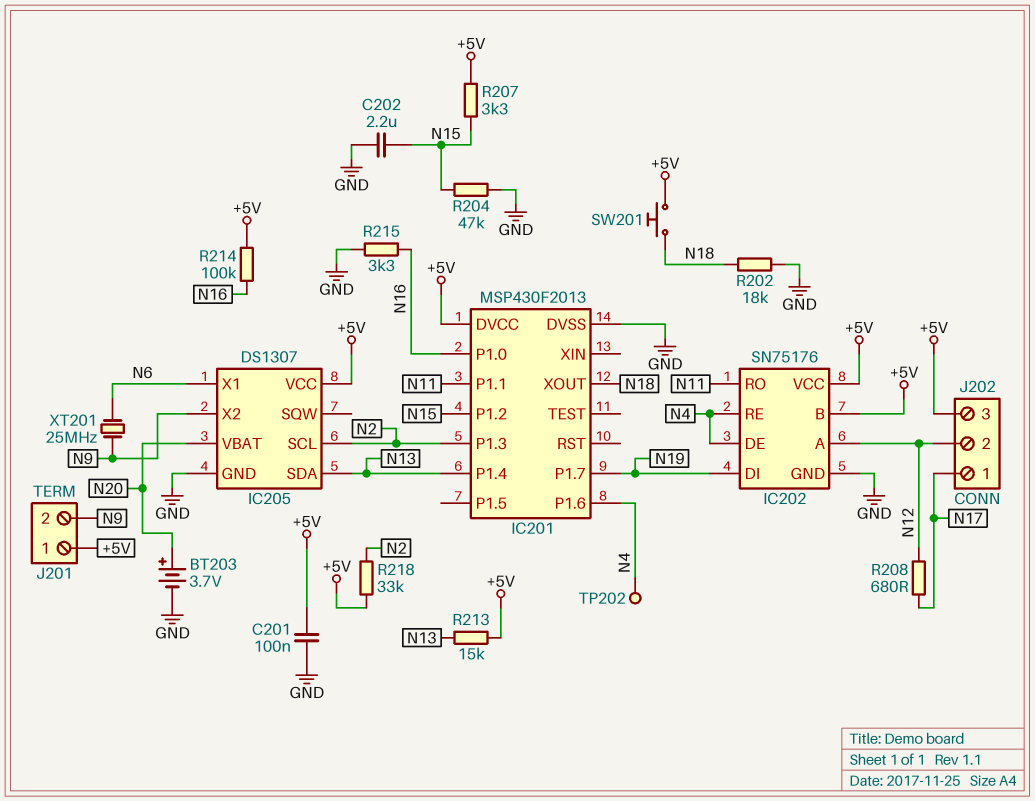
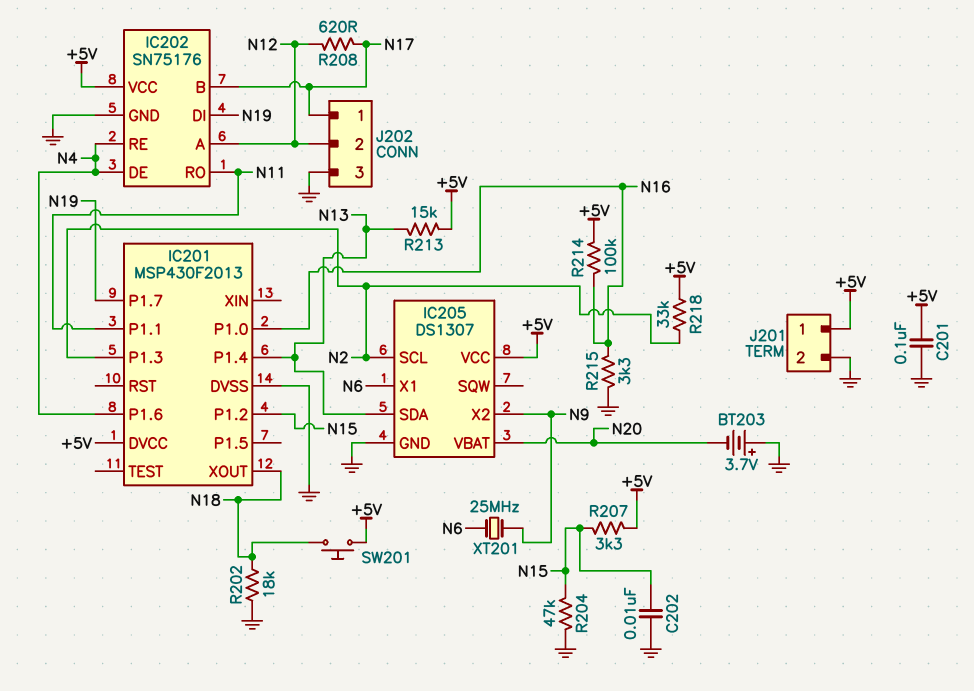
BT203: 3.7V (plus N20, minus GND) -> 3.7V (plus GND, minus N20)
C202: 2.2uF (GND, N15) -> 10nF (GND, N15)
IC202 pin B: +5V -> N17
J201 pin 2: N9 -> GND
J202 pin 3: +5V -> GND
R208: 680 (N12, N17) -> 620 (N12, N17)
TP202: test point (N4) -> none

